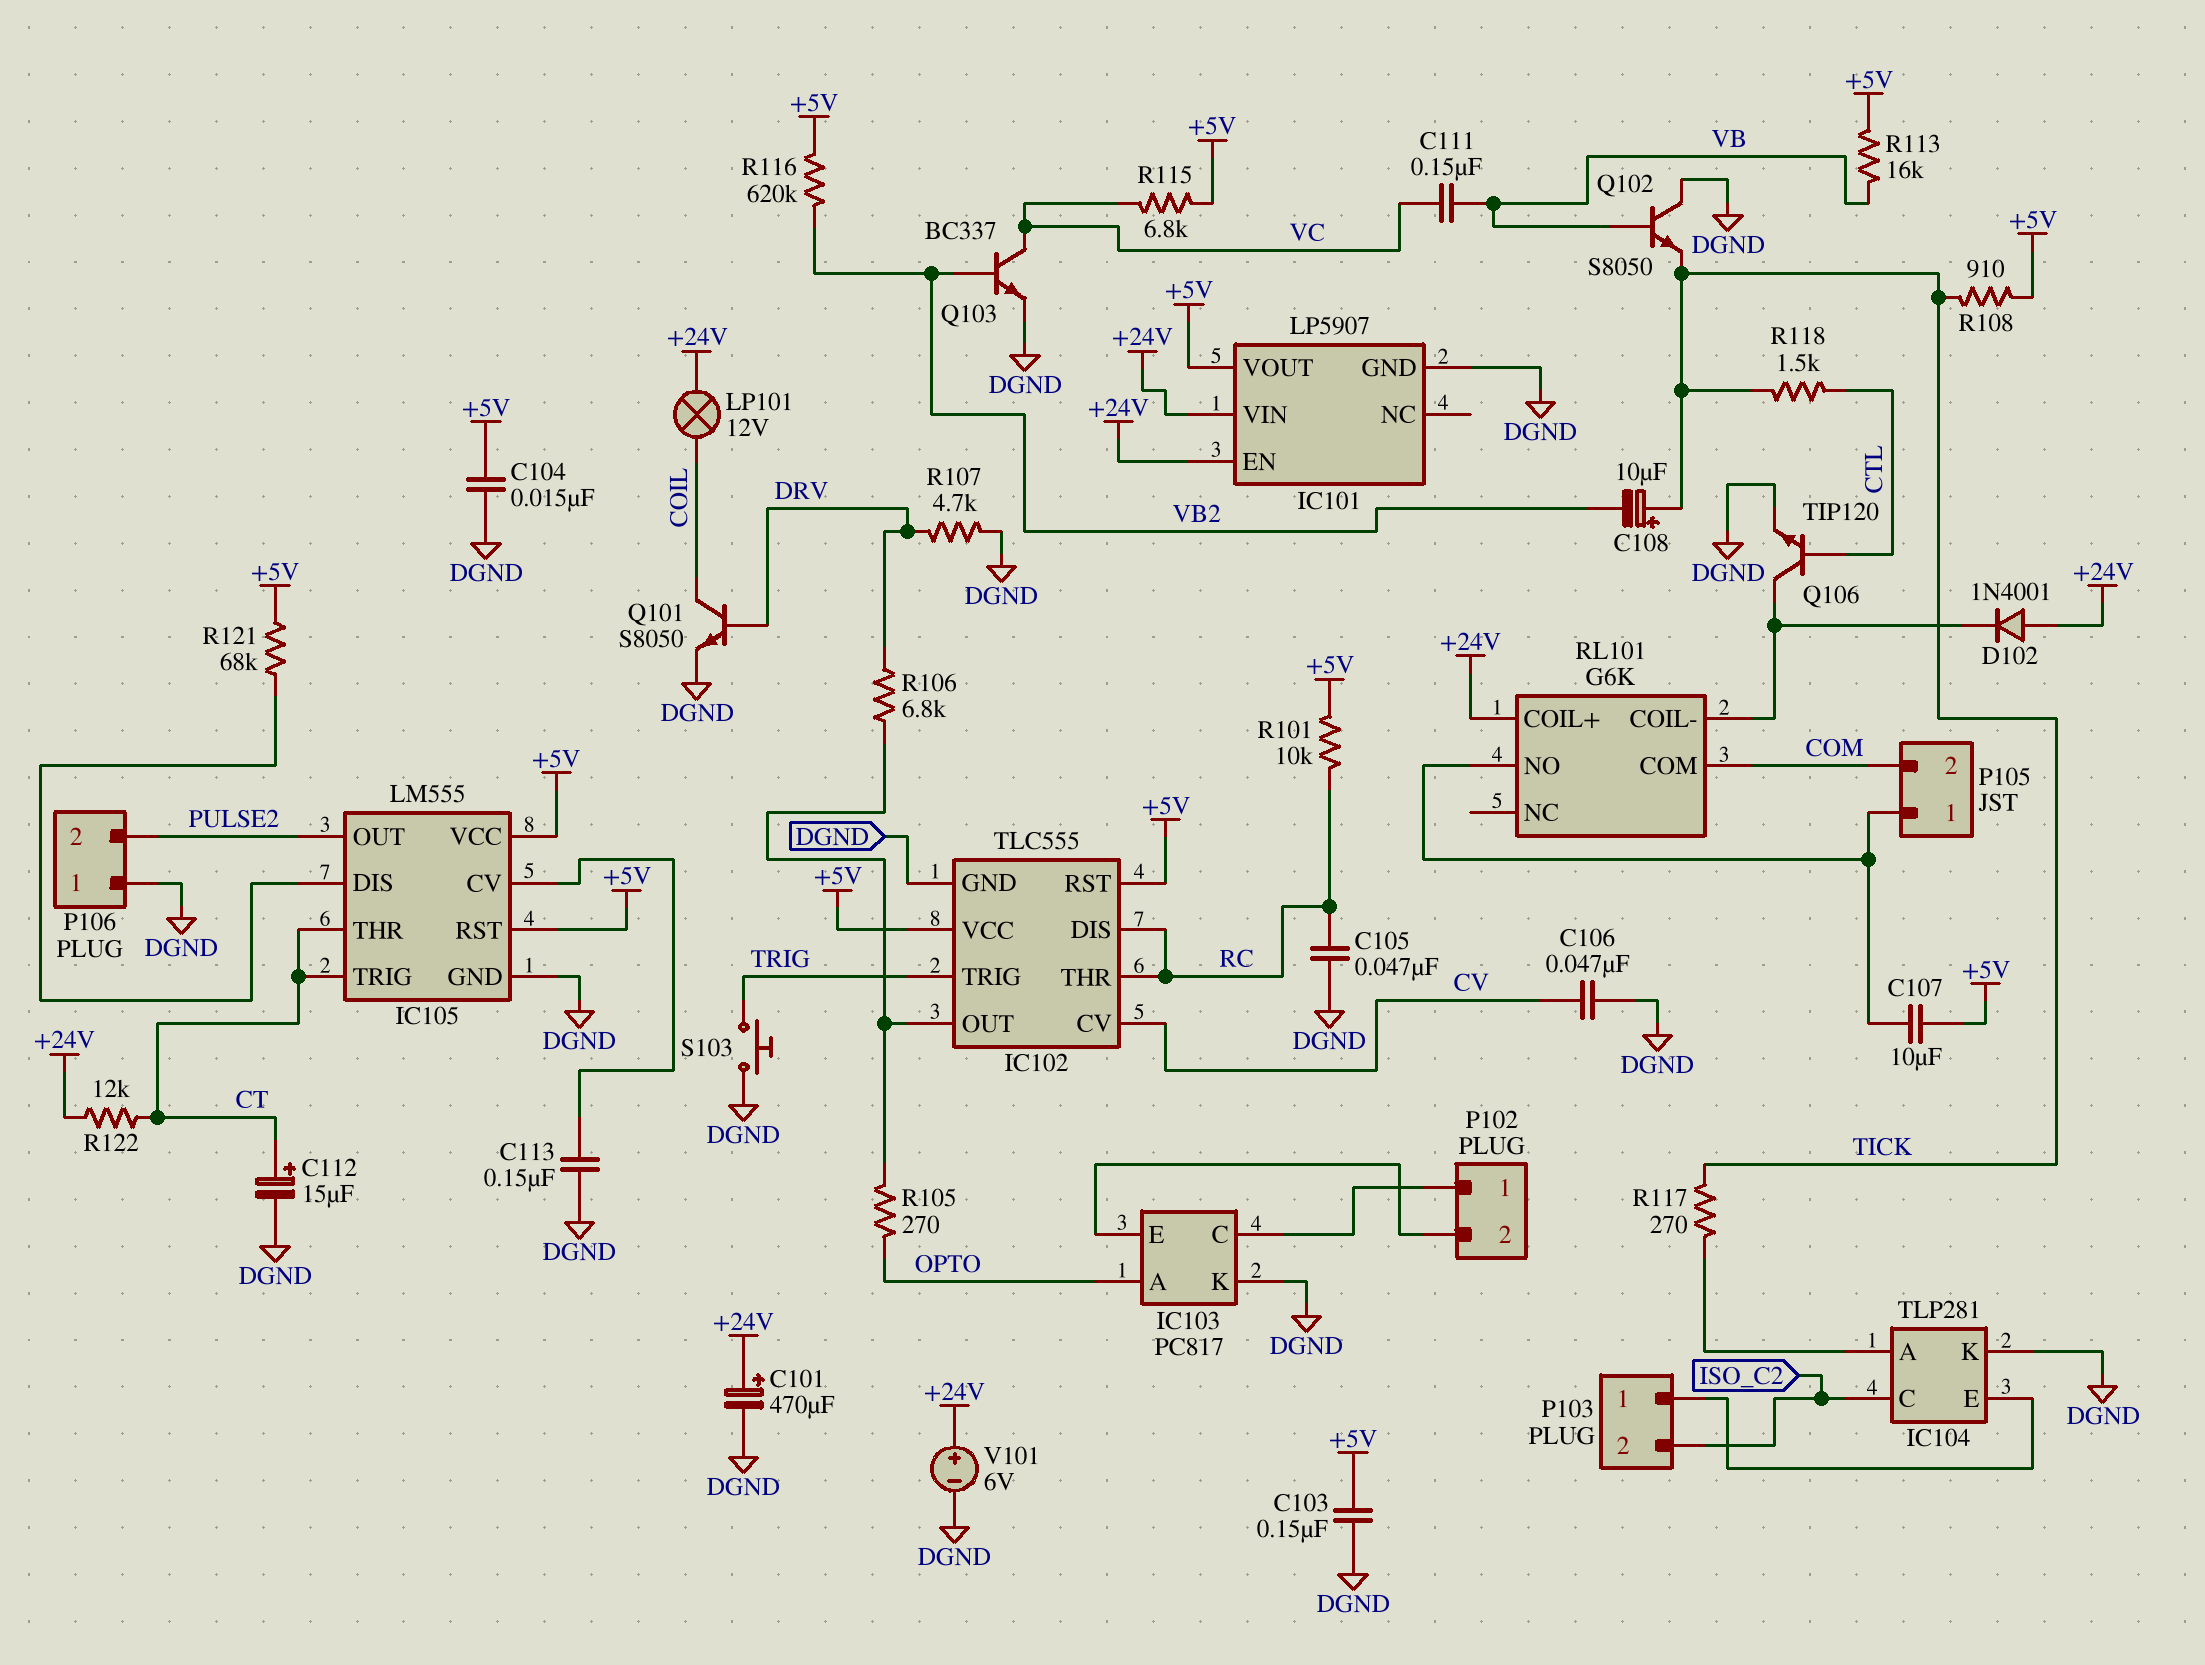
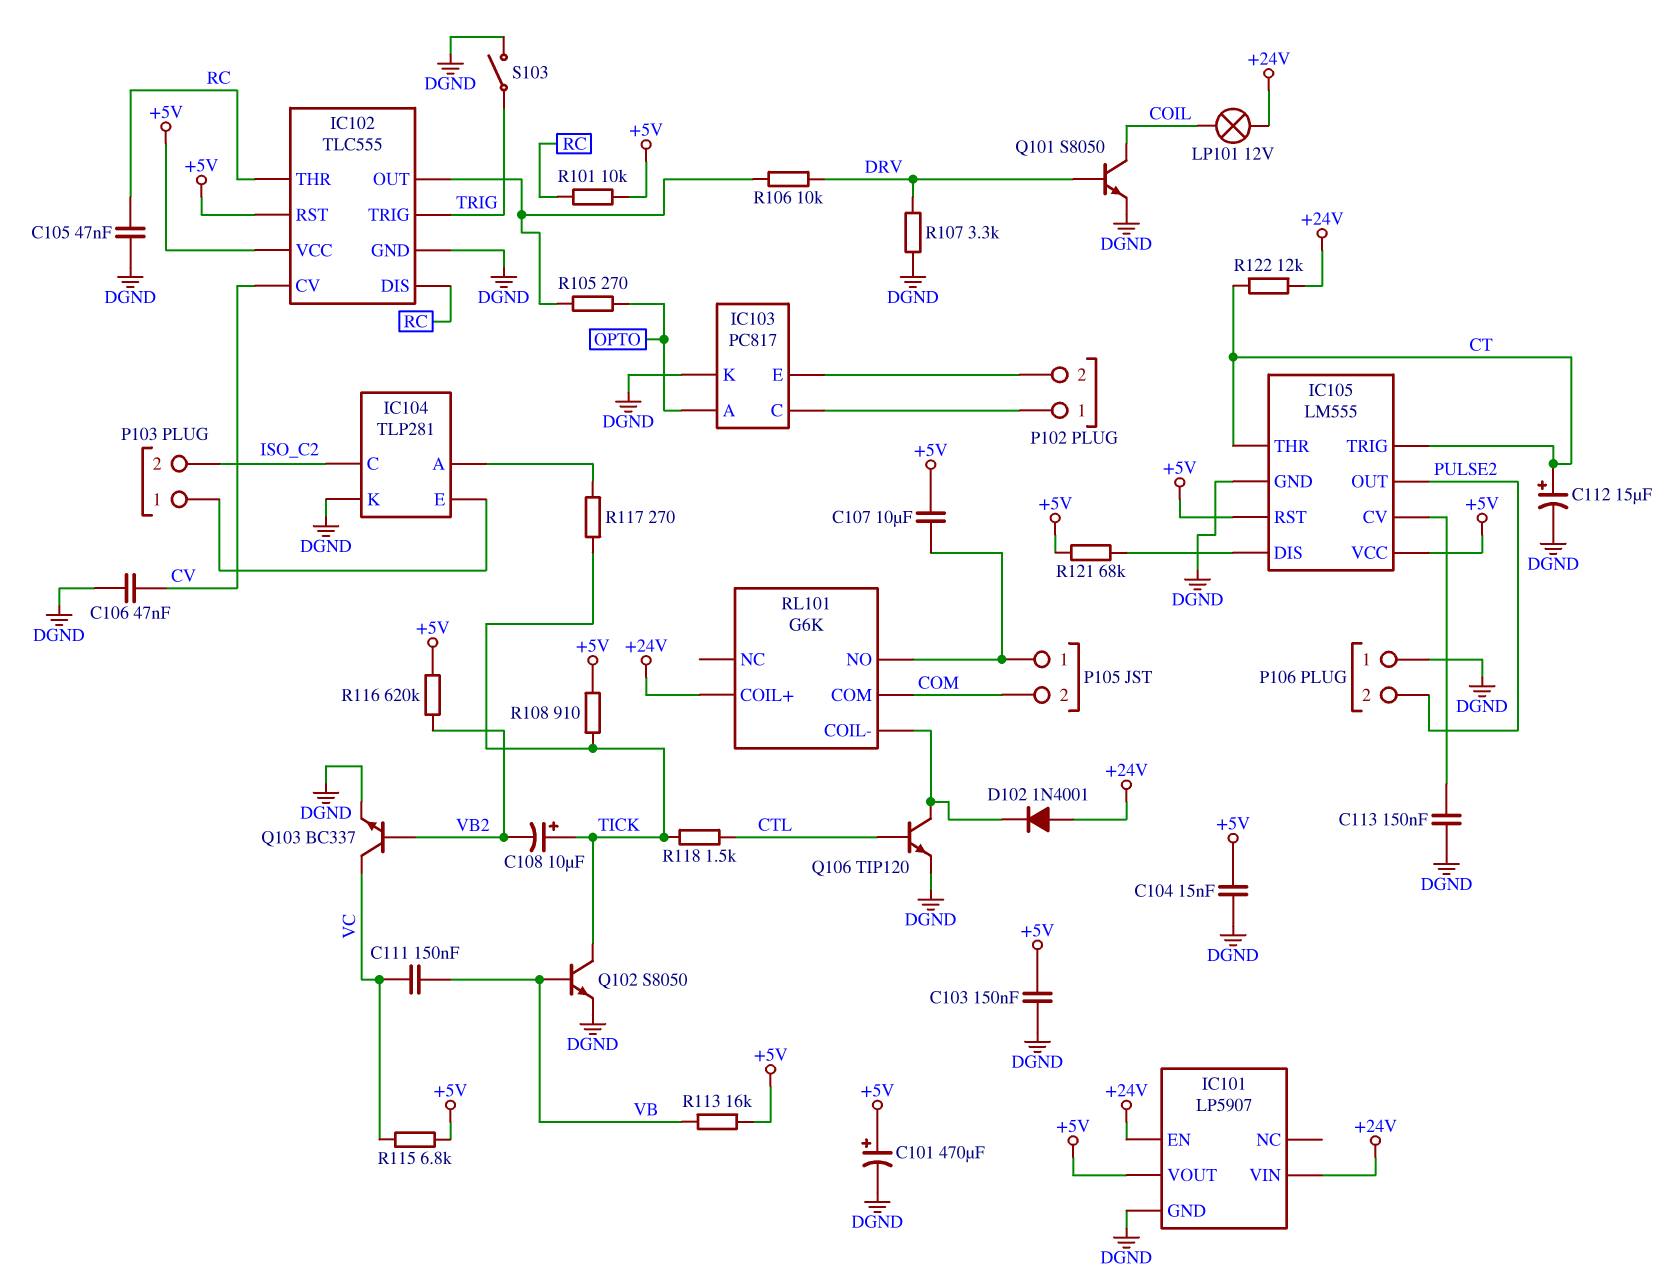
C101: 470uF (plus +24V, minus DGND) -> 470uF (plus +5V, minus DGND)
Q102: NPN S8050 (B VB, C DGND, E TICK) -> NPN S8050 (B VB, C TICK, E DGND)
R106: 6.8k (DRV, IC102/OUT) -> 10k (DRV, IC102/OUT)
R107: 4.7k (DGND, DRV) -> 3.3k (DGND, DRV)
S103: button (DGND, TRIG) -> switch (DGND, TRIG)
V101: 6V (plus +24V, minus DGND) -> none

